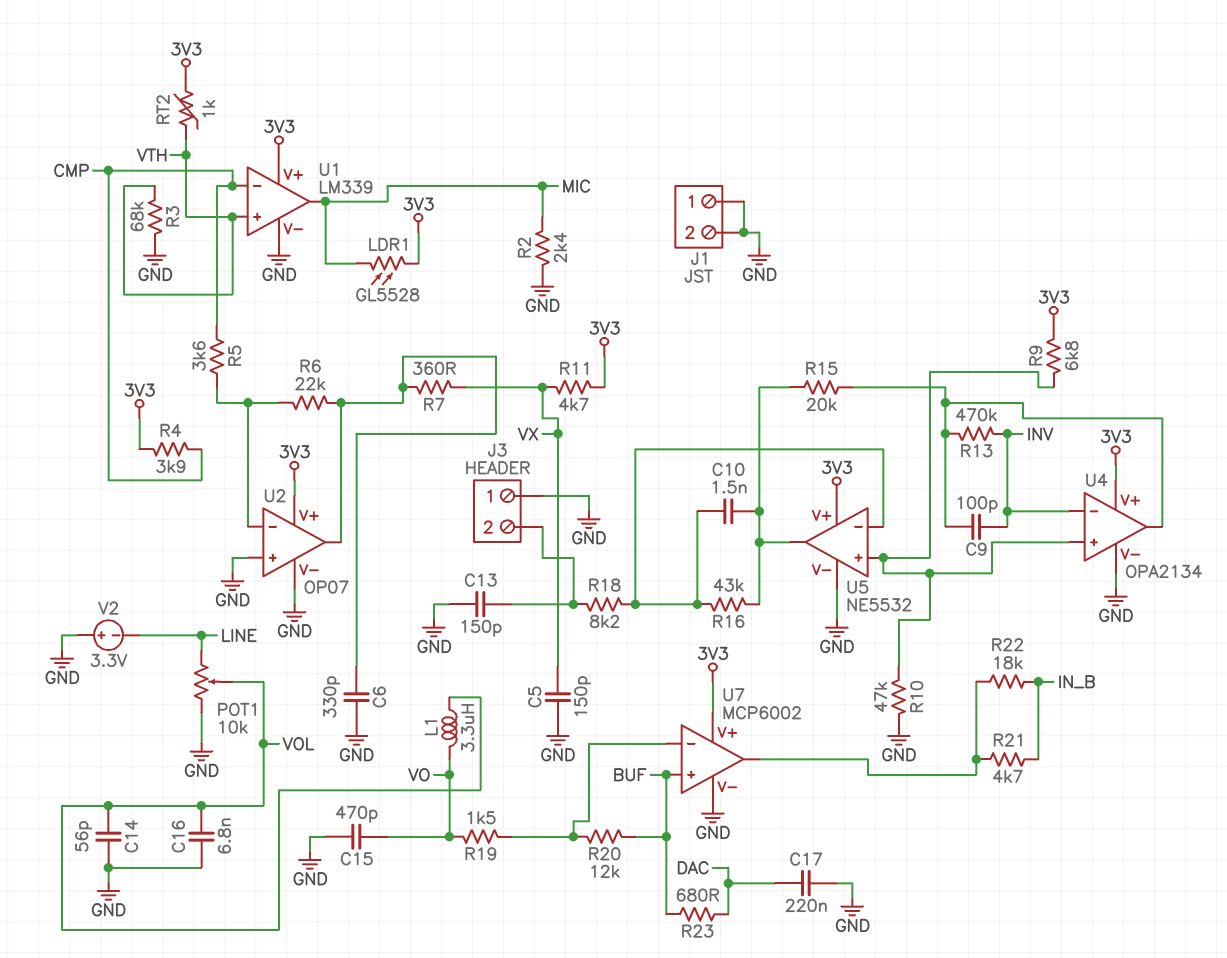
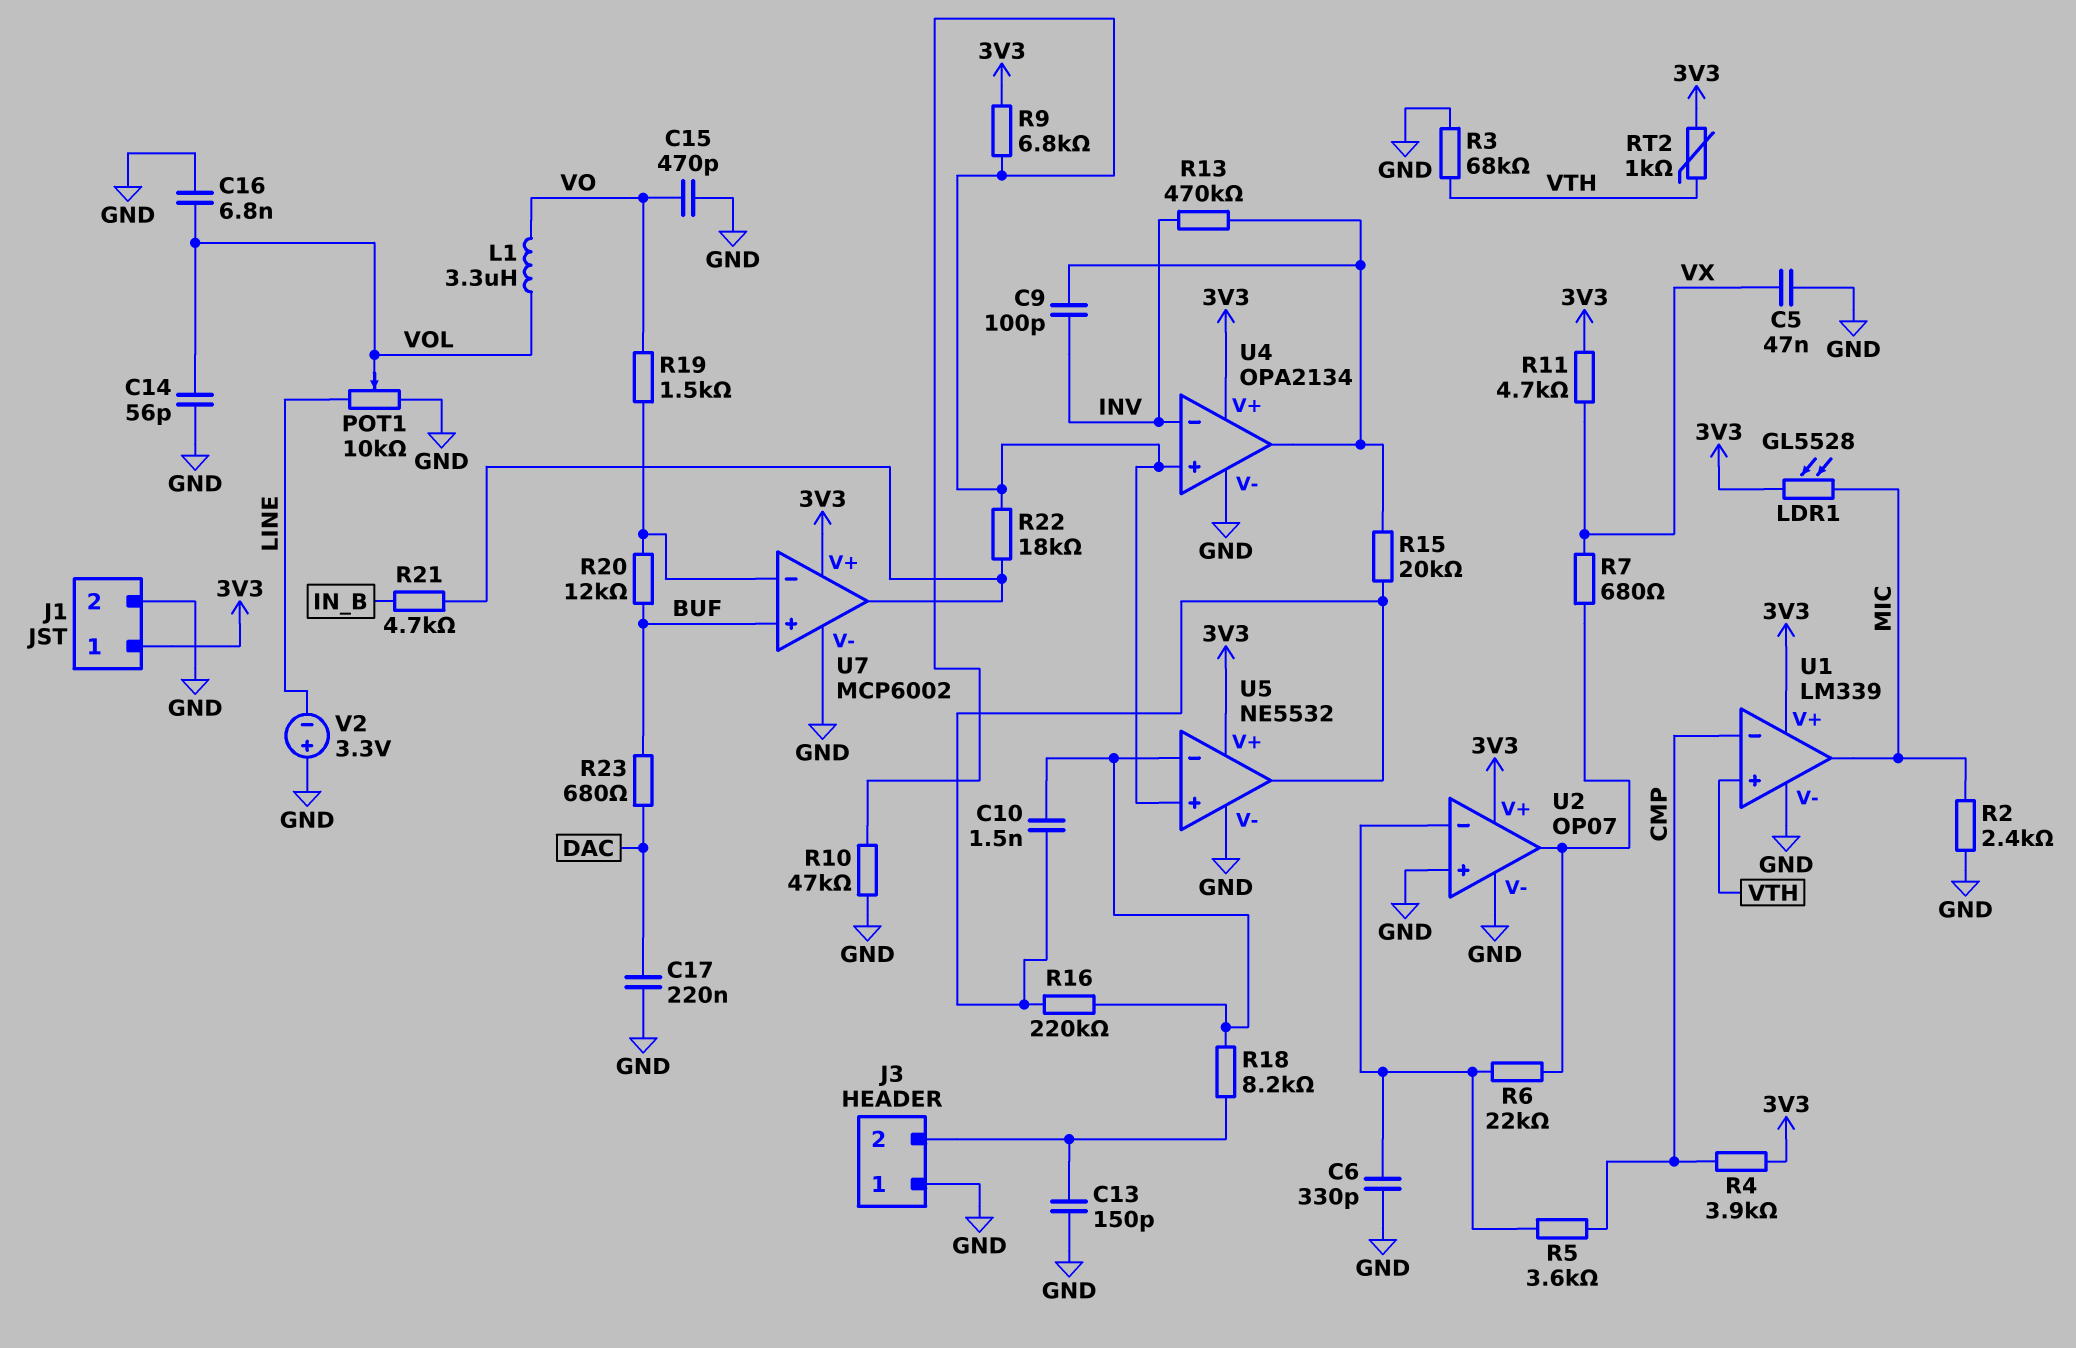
C5: 150pF (GND, VX) -> 47nF (GND, VX)
C6: 330pF (GND, U2/out) -> 330pF (GND, U2/in-)
J1 pin 1: GND -> 3V3
R7: 360 (U2/out, VX) -> 680 (U2/out, VX)
R16: 43k (U5/in-, U5/out) -> 220k (U5/in-, U5/out)
R22: 18k (IN_B, U7/out) -> 18k (U4/in+, U7/out)

